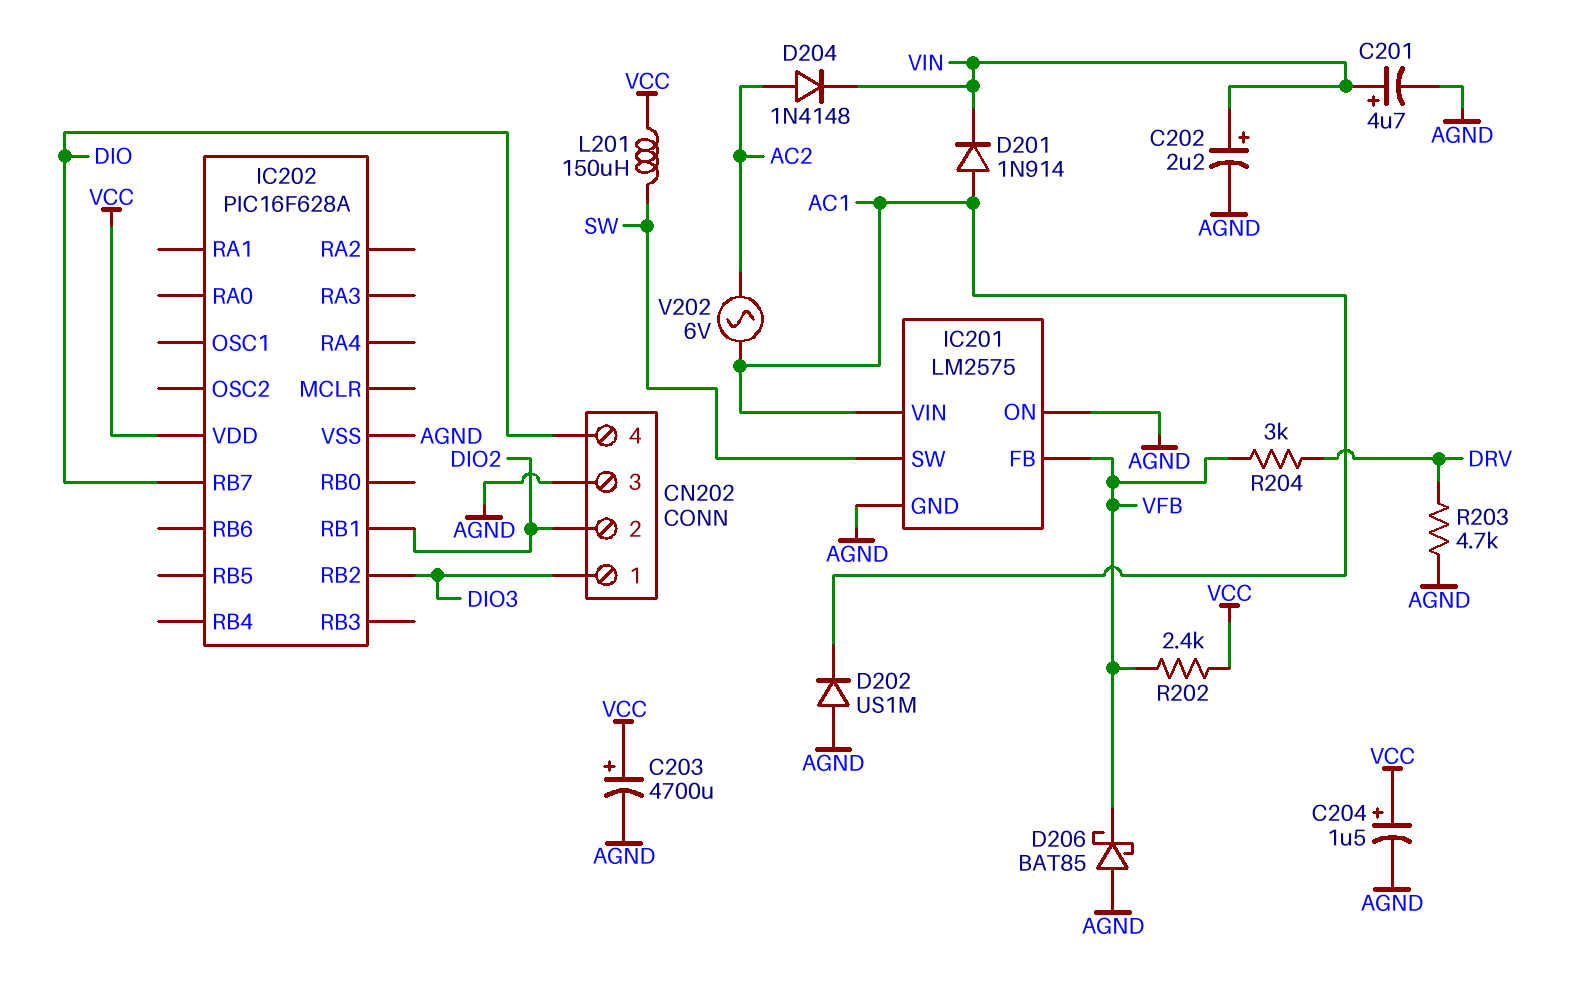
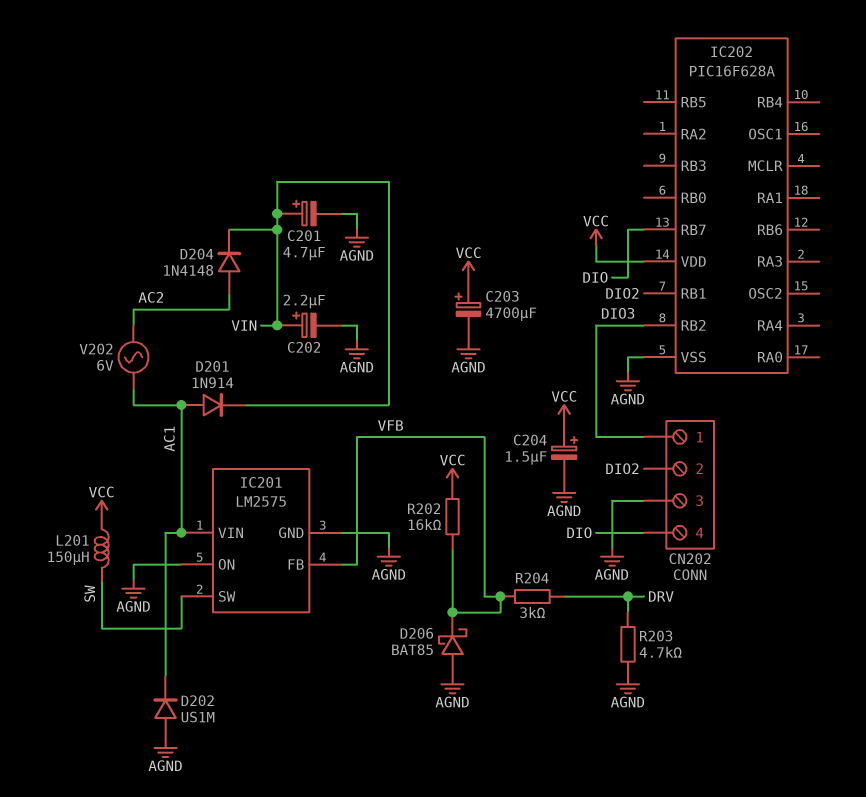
R202: 2.4k (VCC, VFB) -> 16k (VCC, VFB)

